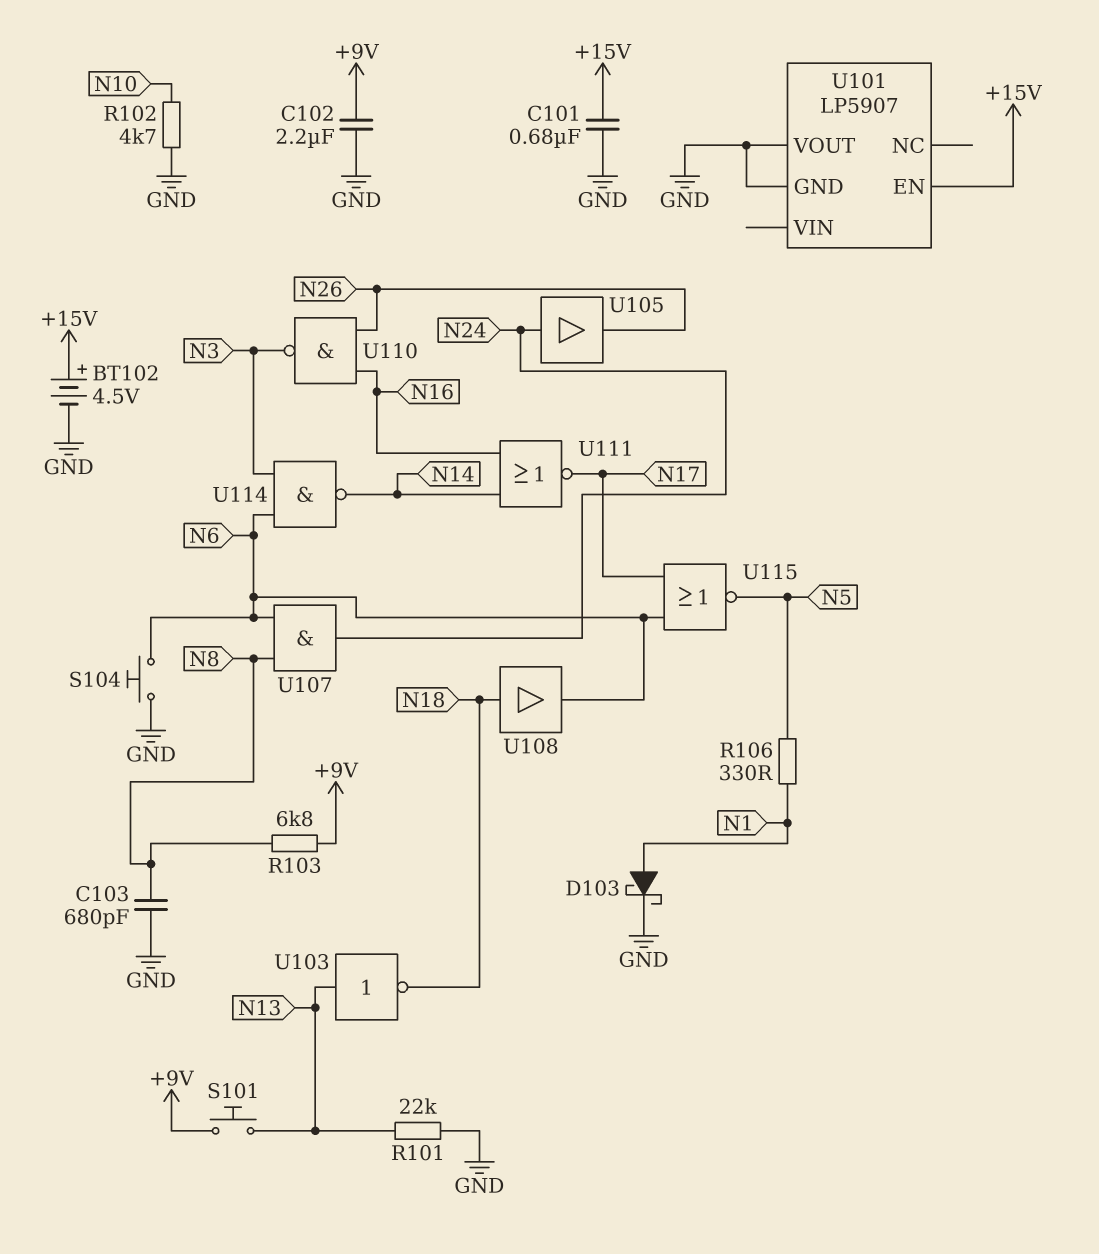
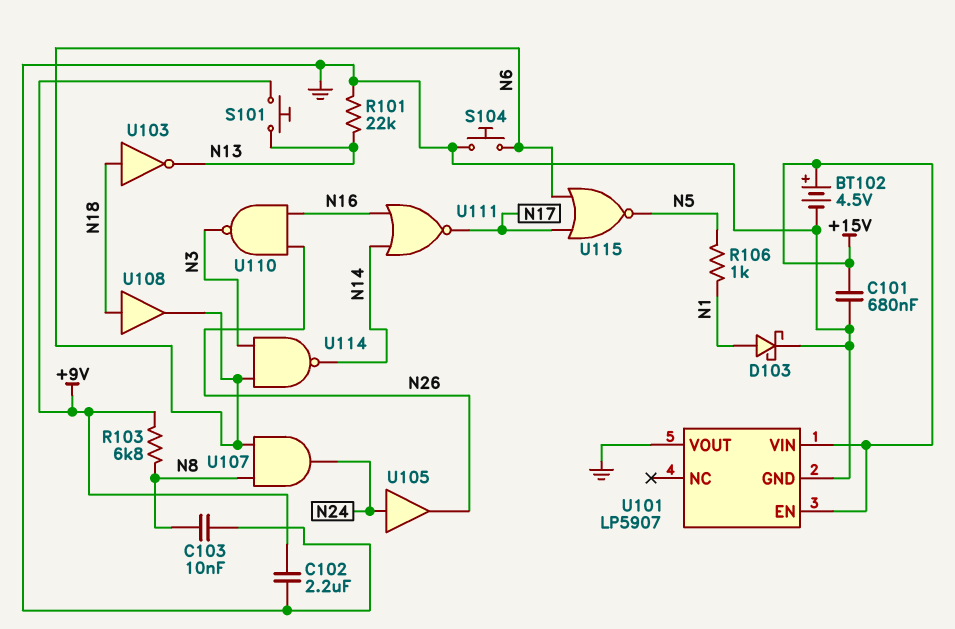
C103: 680pF (GND, N8) -> 10nF (GND, N8)
R102: 4.7k (GND, N10) -> none
R106: 330 (N1, N5) -> 1k (N1, N5)
U101 pin VIN: none -> +15V
U103: NOT (in N13, out N18) -> NOT (in N18, out N13)

